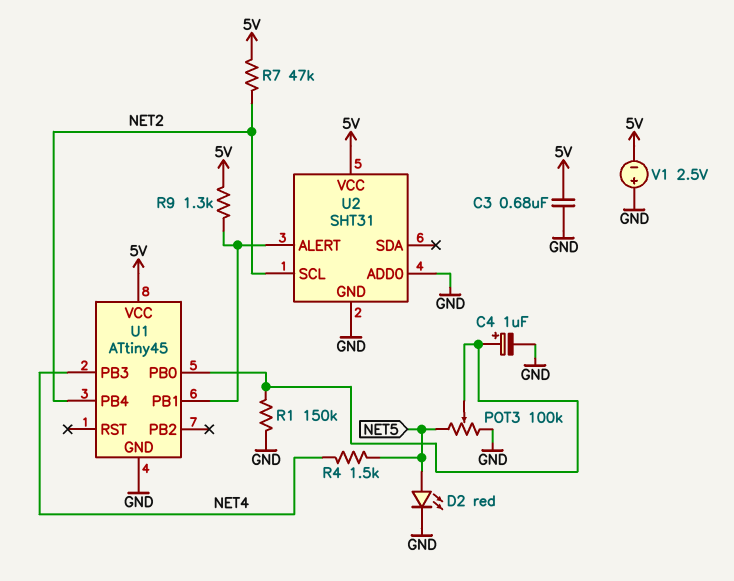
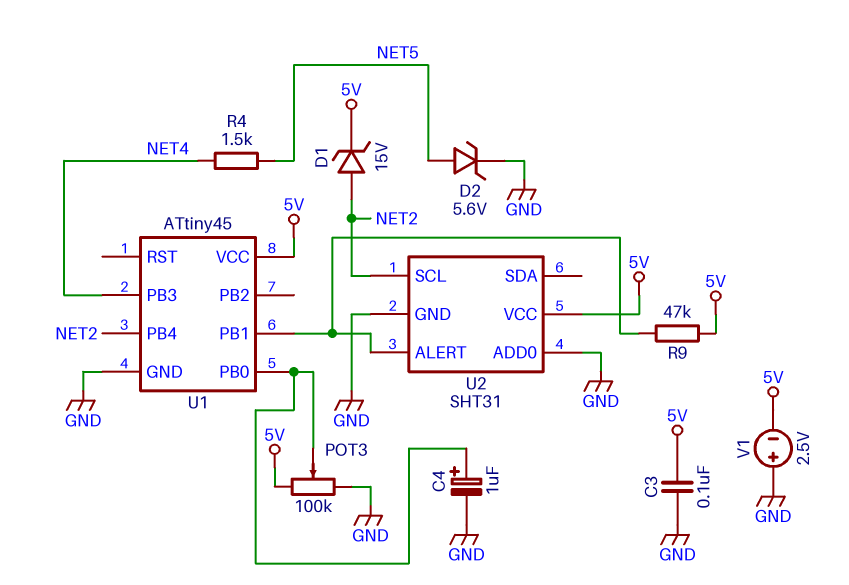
C3: 680nF (5V, GND) -> 100nF (5V, GND)
D1: none -> zener 15V (A NET2, K 5V)
D2: LED red (A NET5, K GND) -> zener 5.6V (A NET5, K GND)
POT3: 100k (GND, NET5, wiper U1/PB0) -> 100k (5V, GND, wiper U1/PB0)
R1: 150k (GND, U1/PB0) -> none
R7: 47k (5V, NET2) -> none
R9: 1.3k (5V, U1/PB1) -> 47k (5V, U1/PB1)

